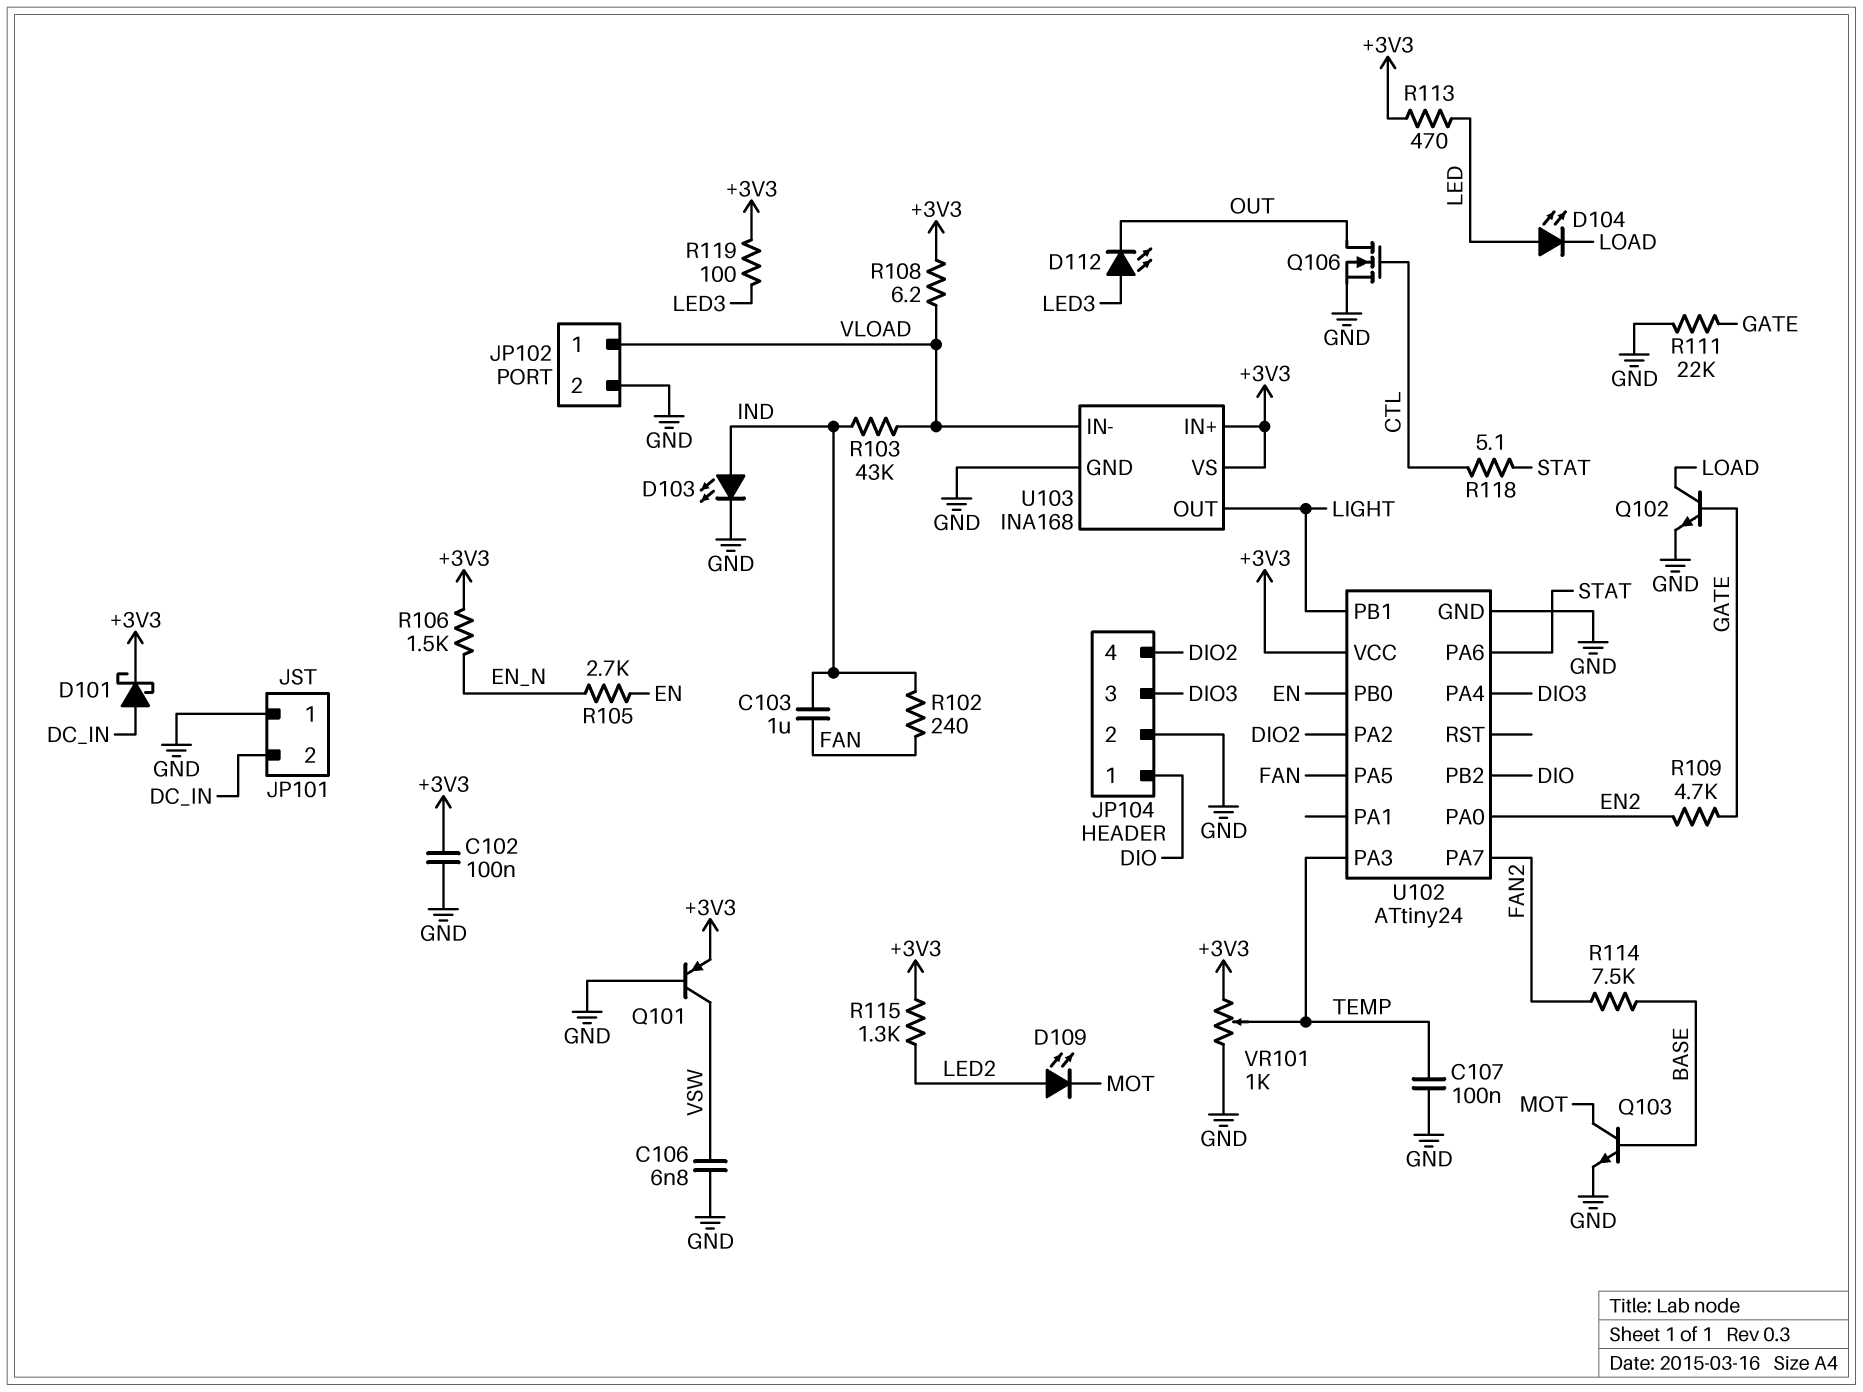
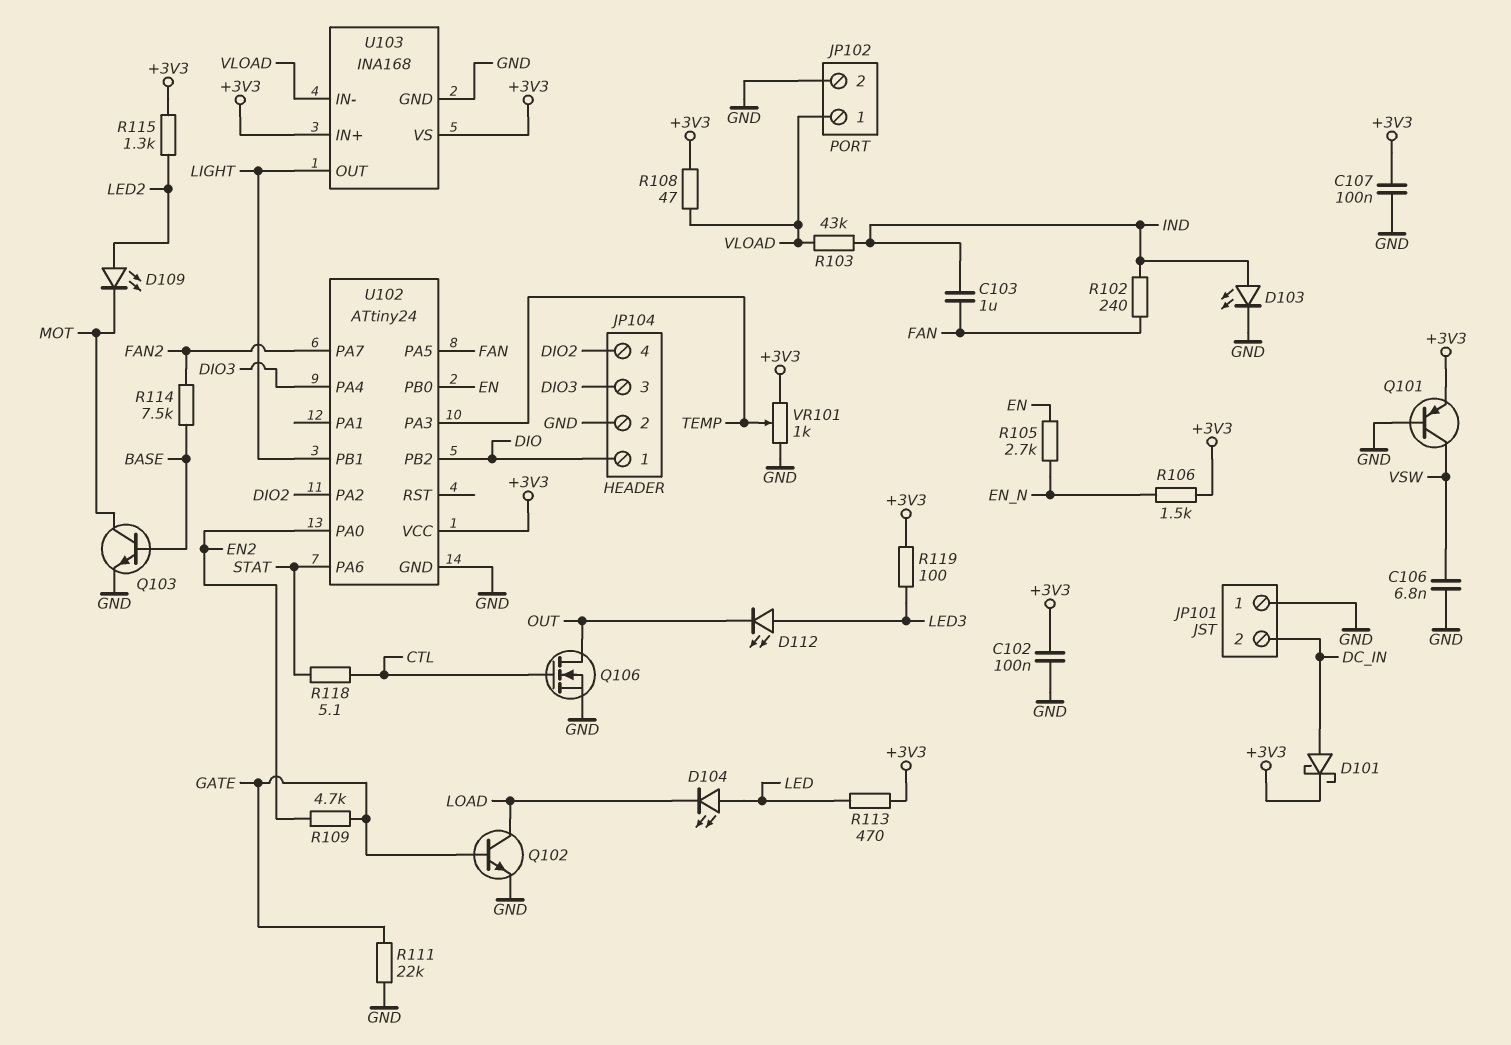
C107: 100nF (GND, TEMP) -> 100nF (+3V3, GND)
R108: 6.2 (+3V3, VLOAD) -> 47 (+3V3, VLOAD)

